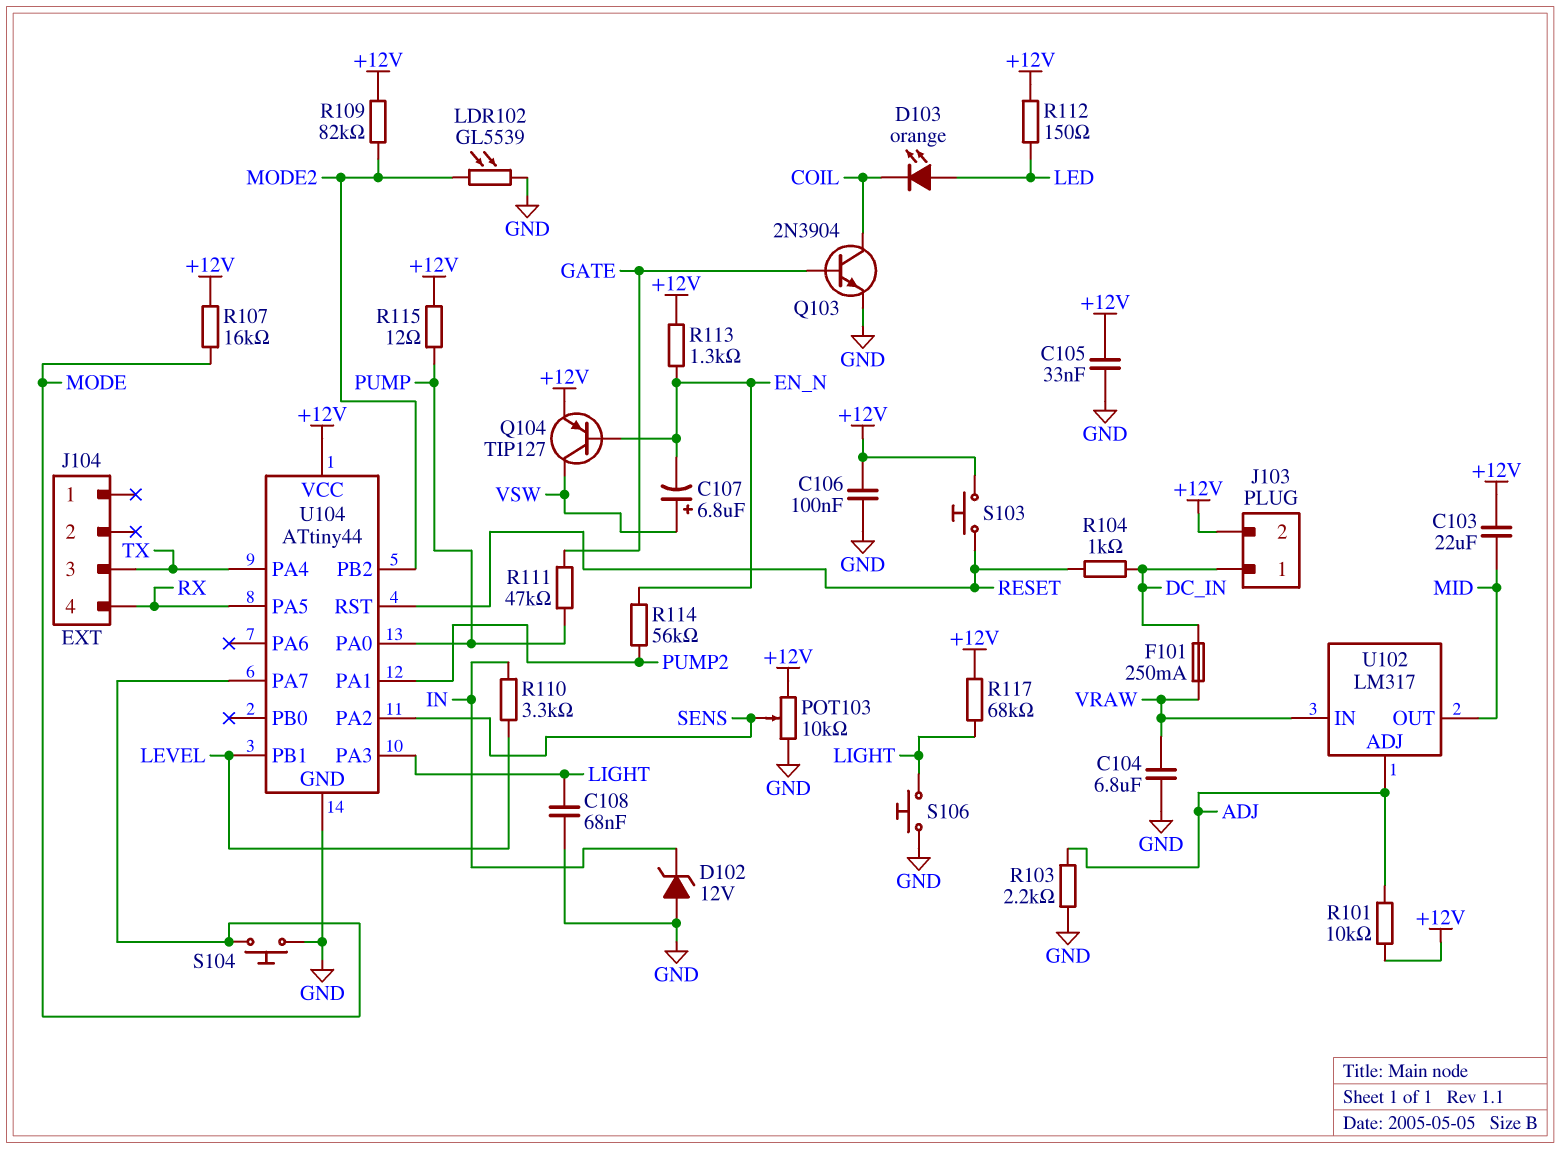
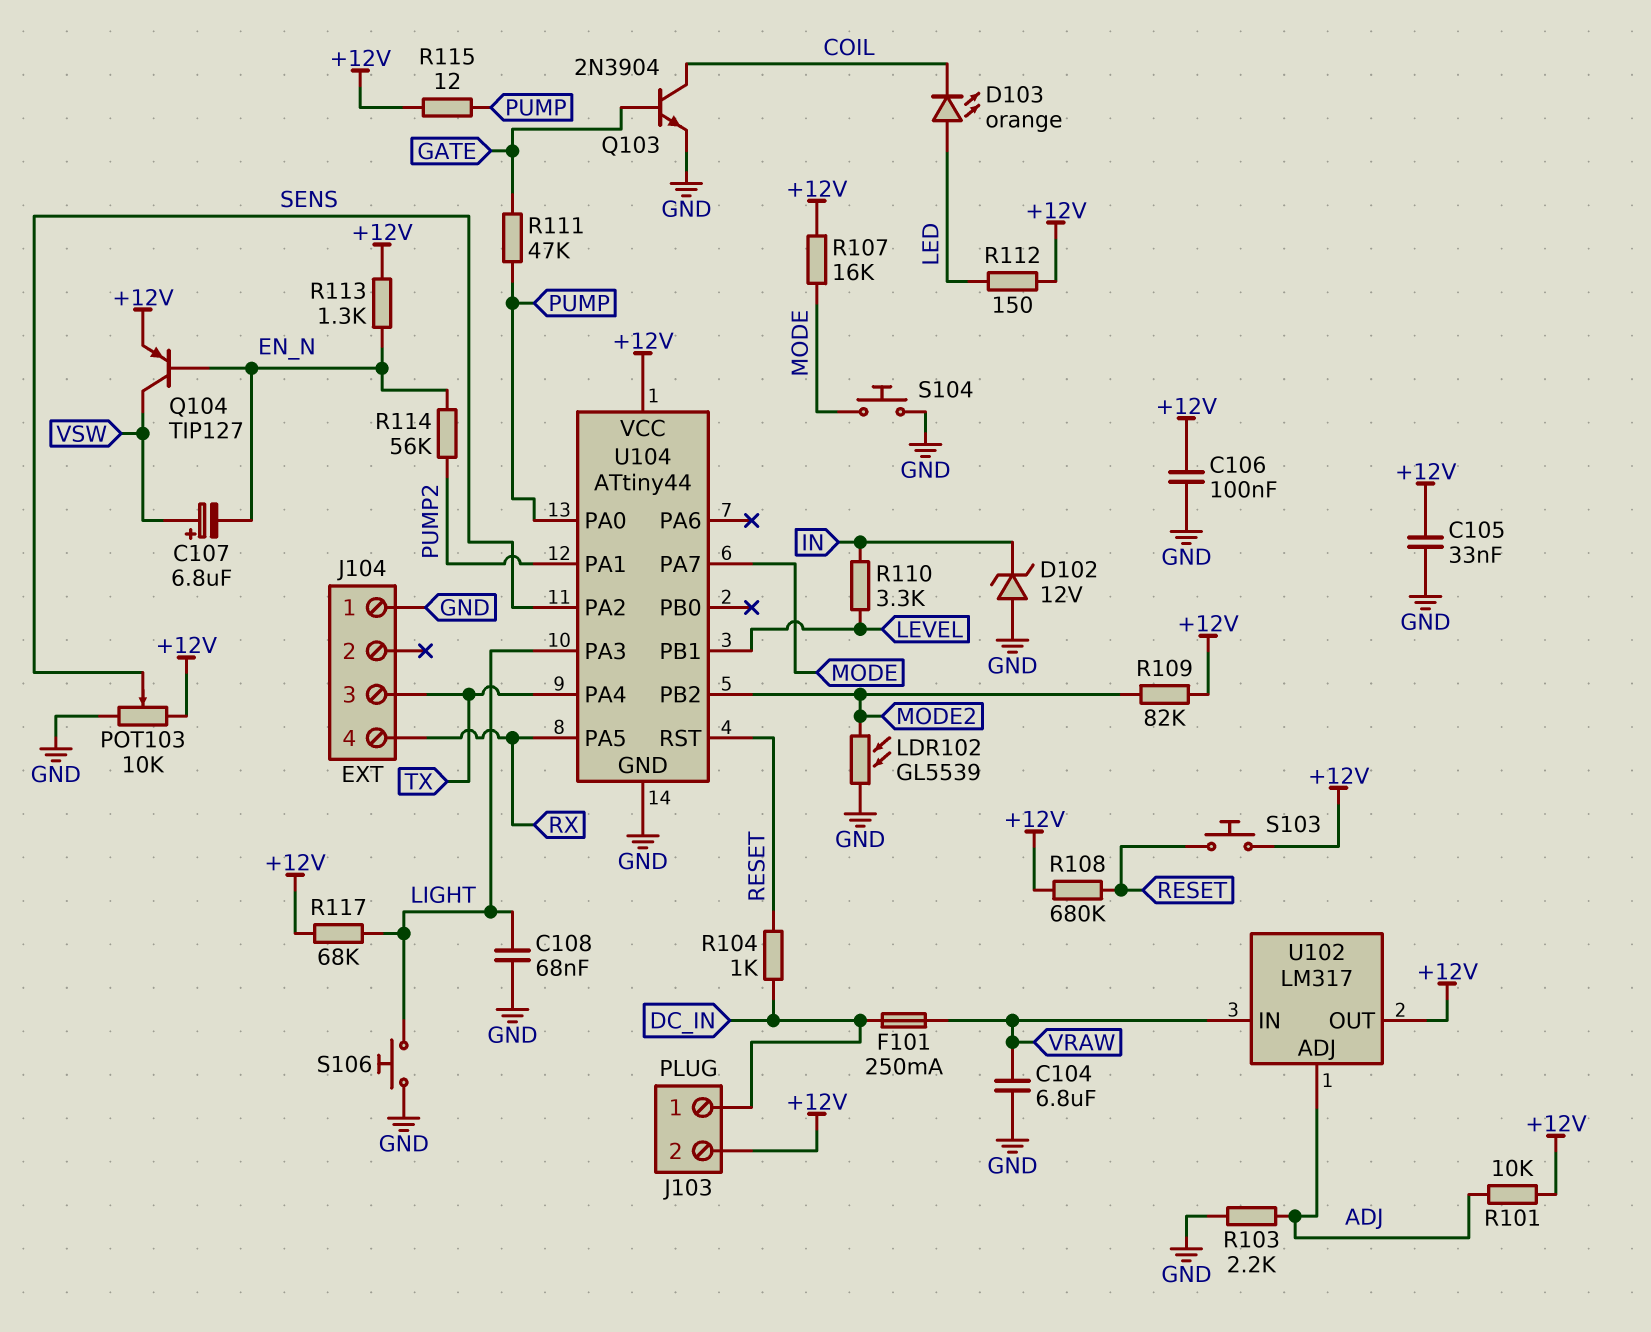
C103: 22uF (+12V, MID) -> none
J104 pin 1: none -> GND
R108: none -> 680k (+12V, RESET)
U102 pin OUT: MID -> +12V

